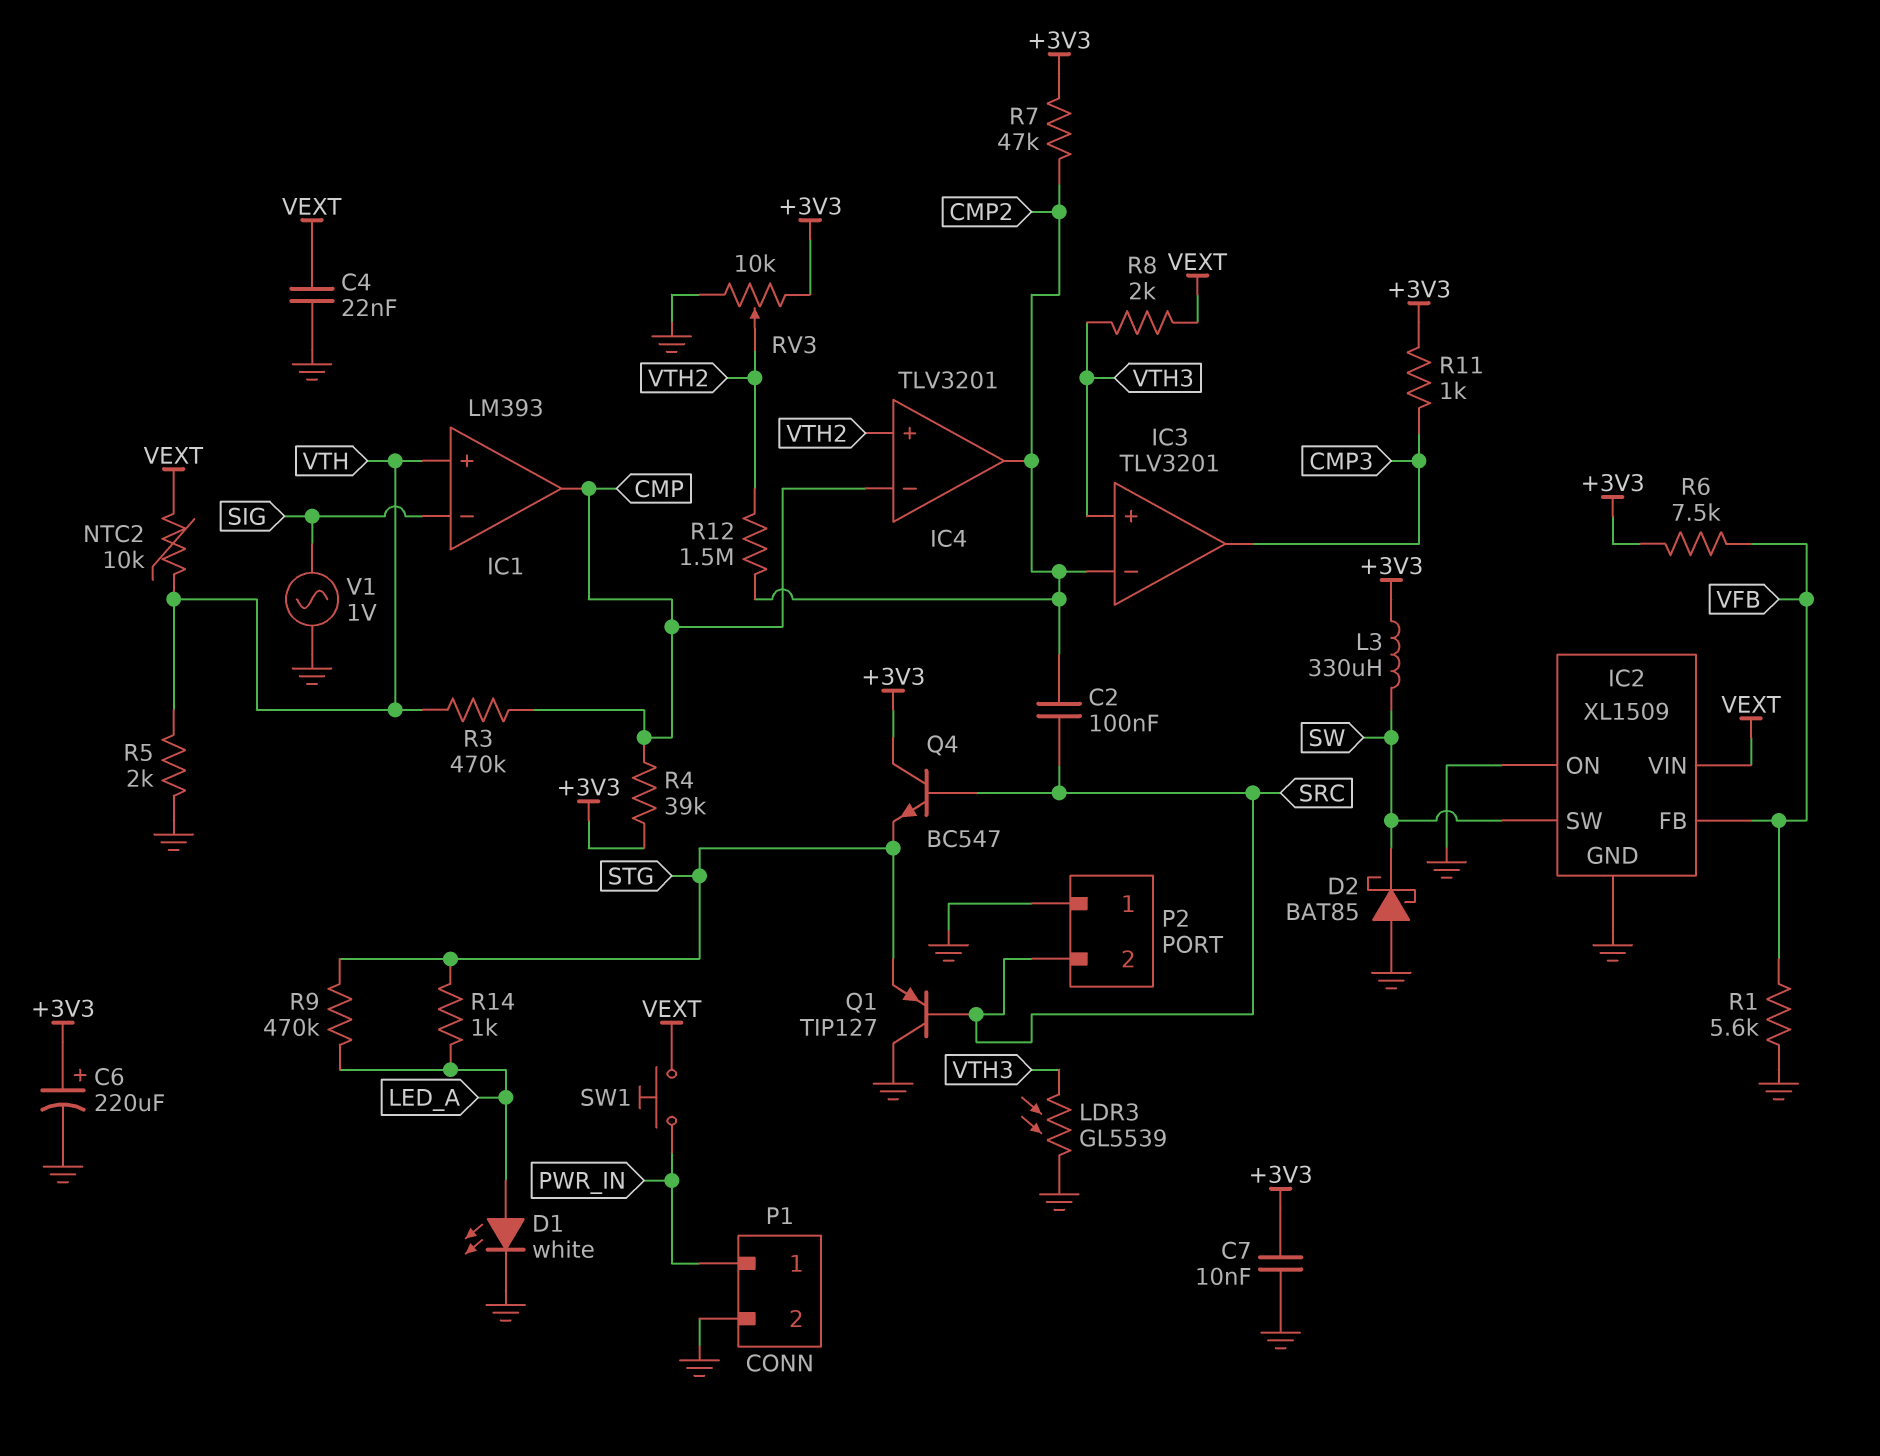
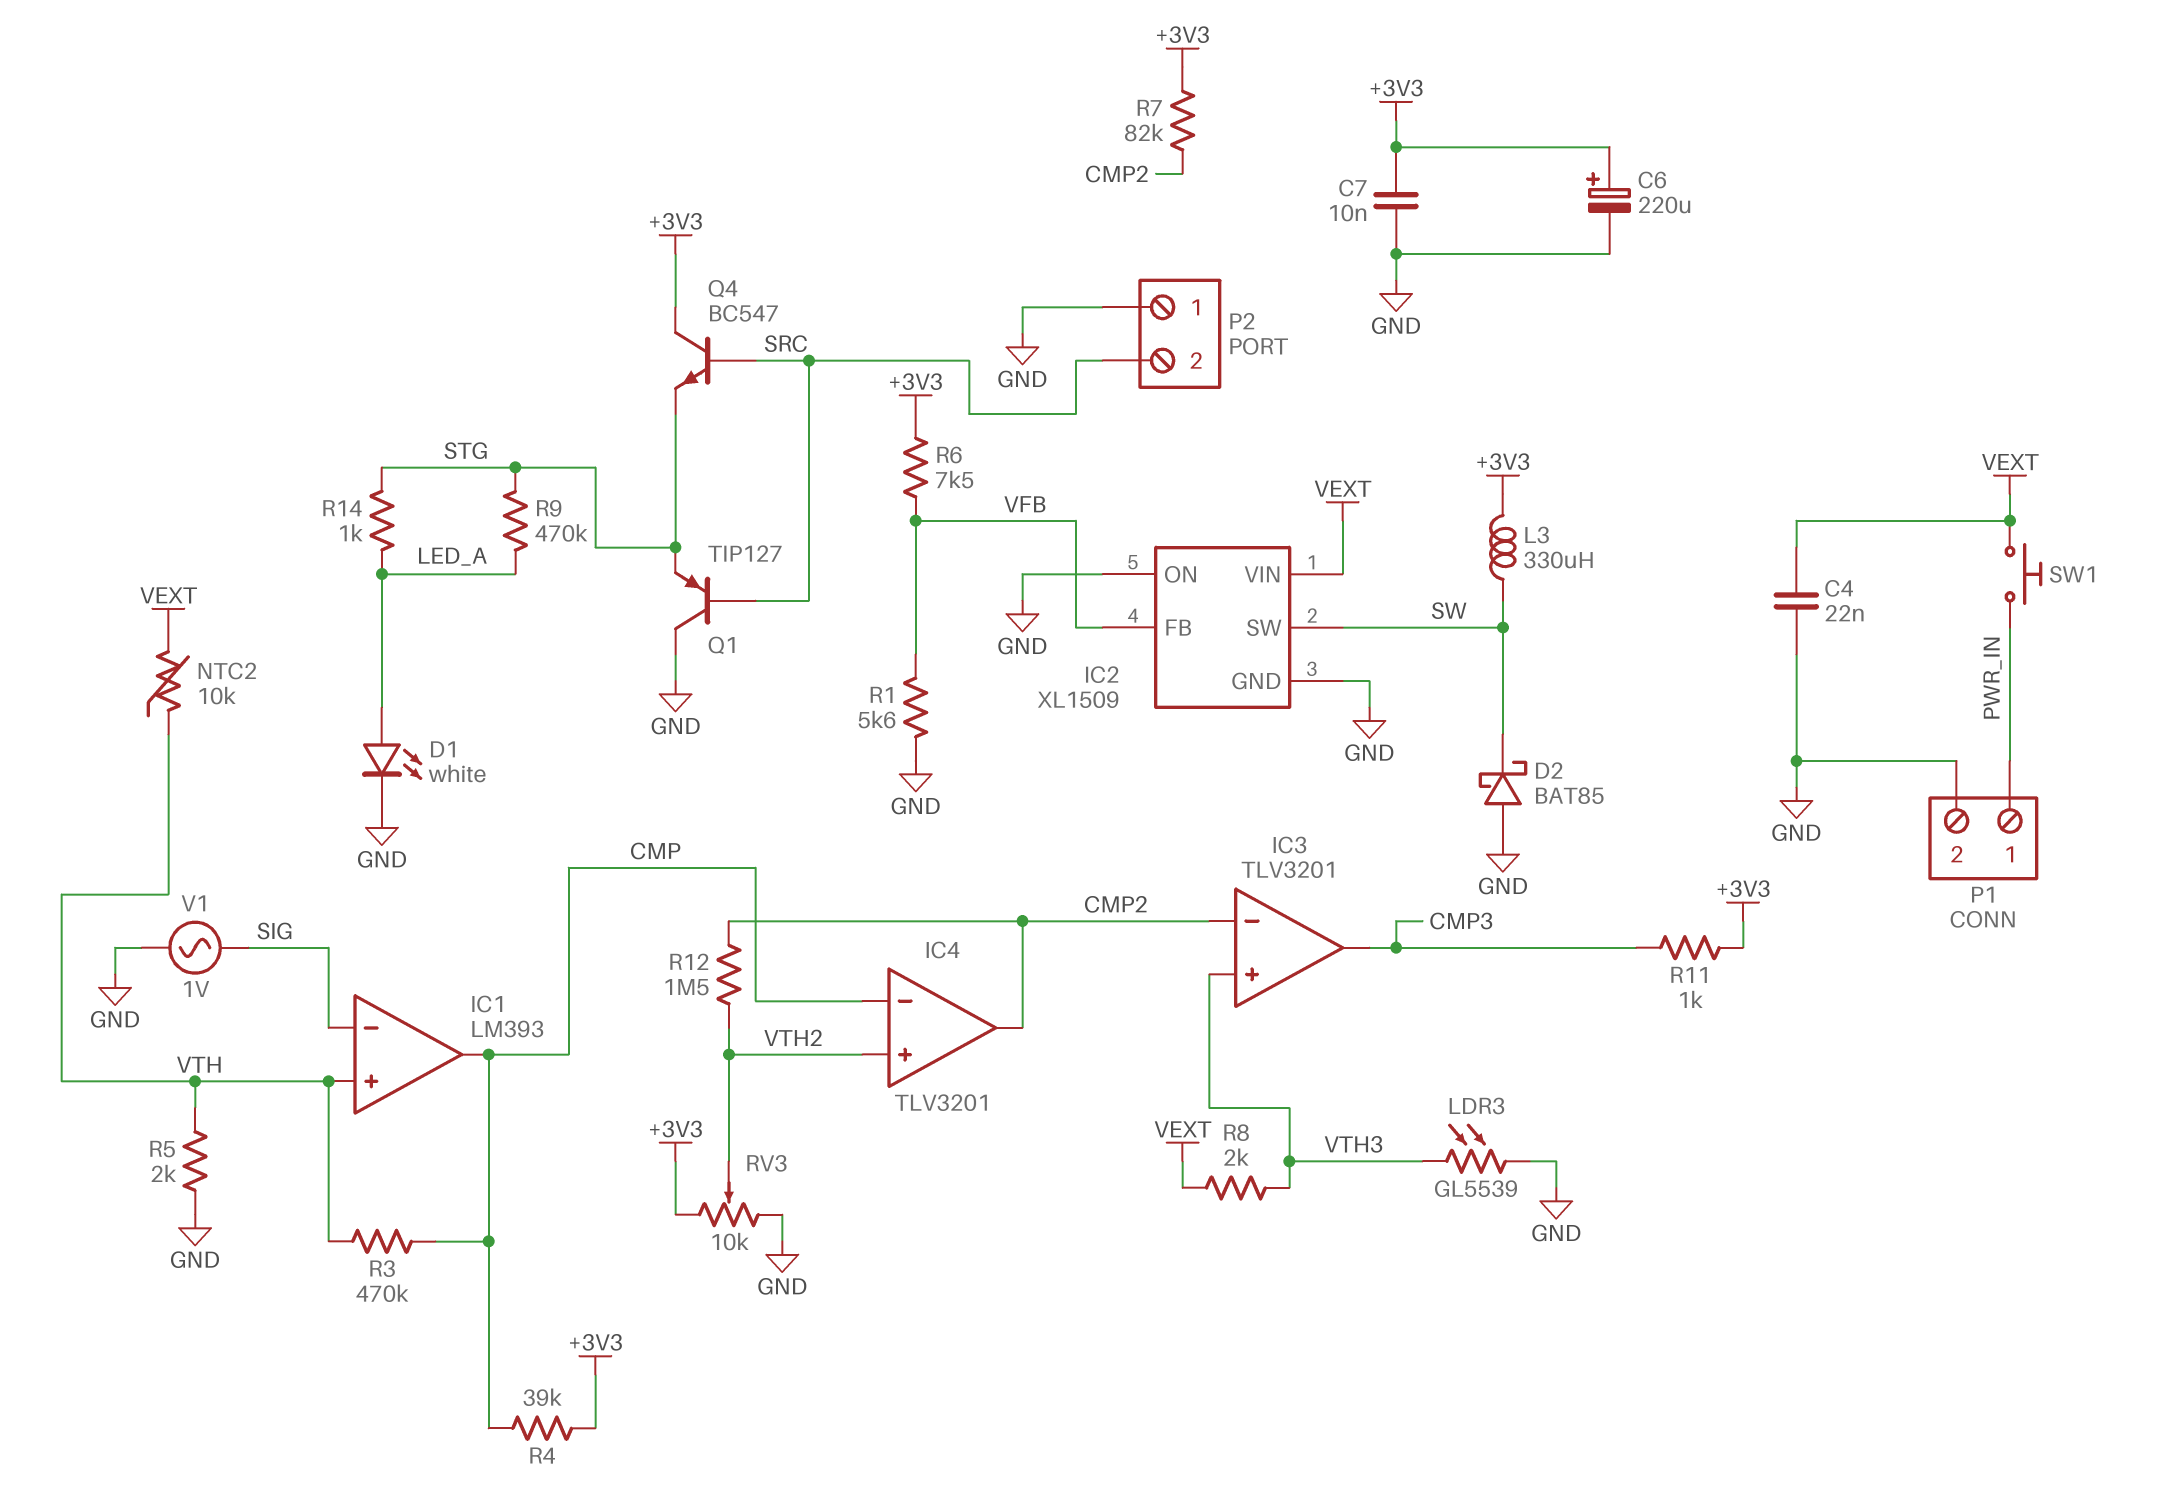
C2: 100nF (CMP2, SRC) -> none
R7: 47k (+3V3, CMP2) -> 82k (+3V3, CMP2)

